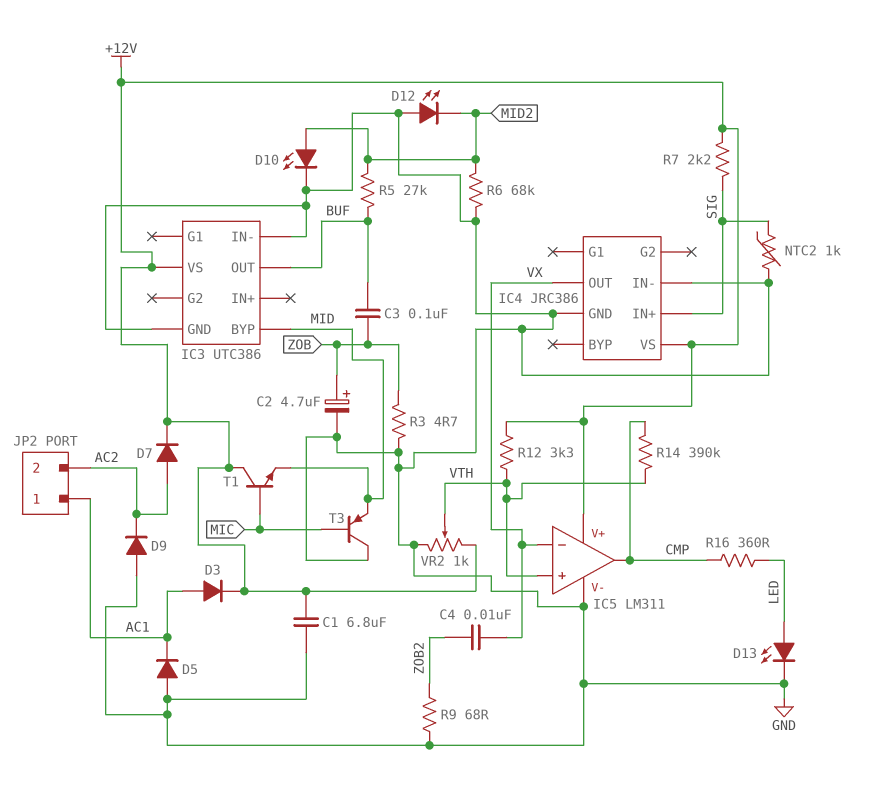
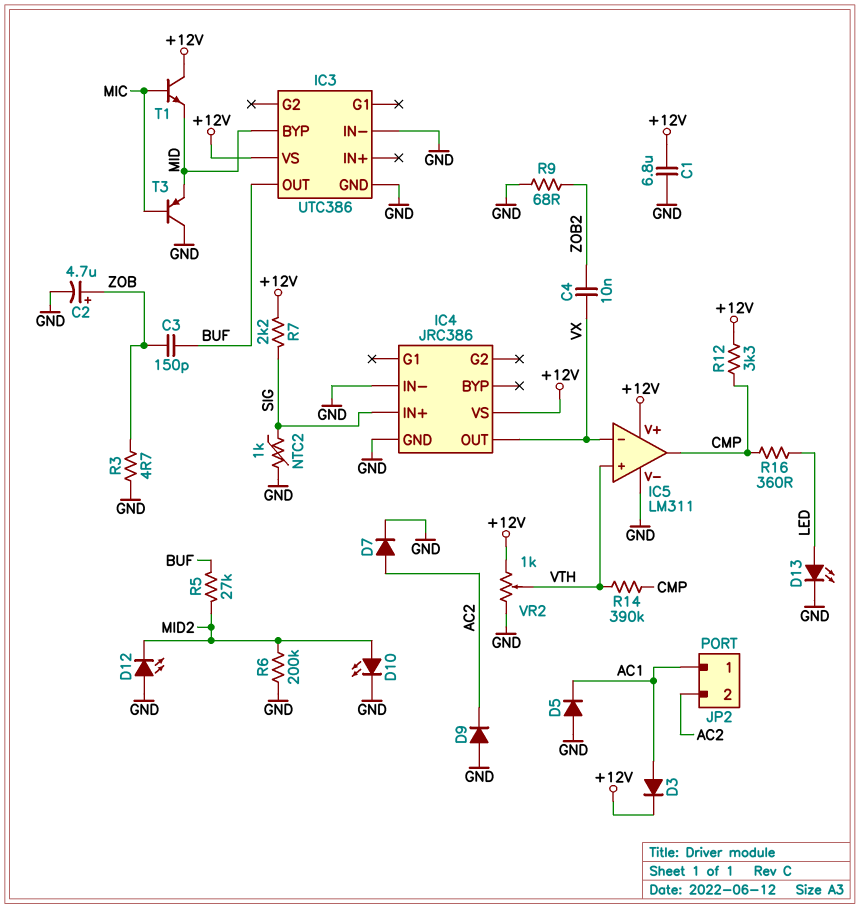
C3: 100nF (BUF, ZOB) -> 150pF (BUF, ZOB)
D7: diode (A AC2, K +12V) -> diode (A AC2, K GND)
R6: 68k (GND, MID2) -> 200k (GND, MID2)
R12: 3.3k (+12V, VTH) -> 3.3k (+12V, CMP)

